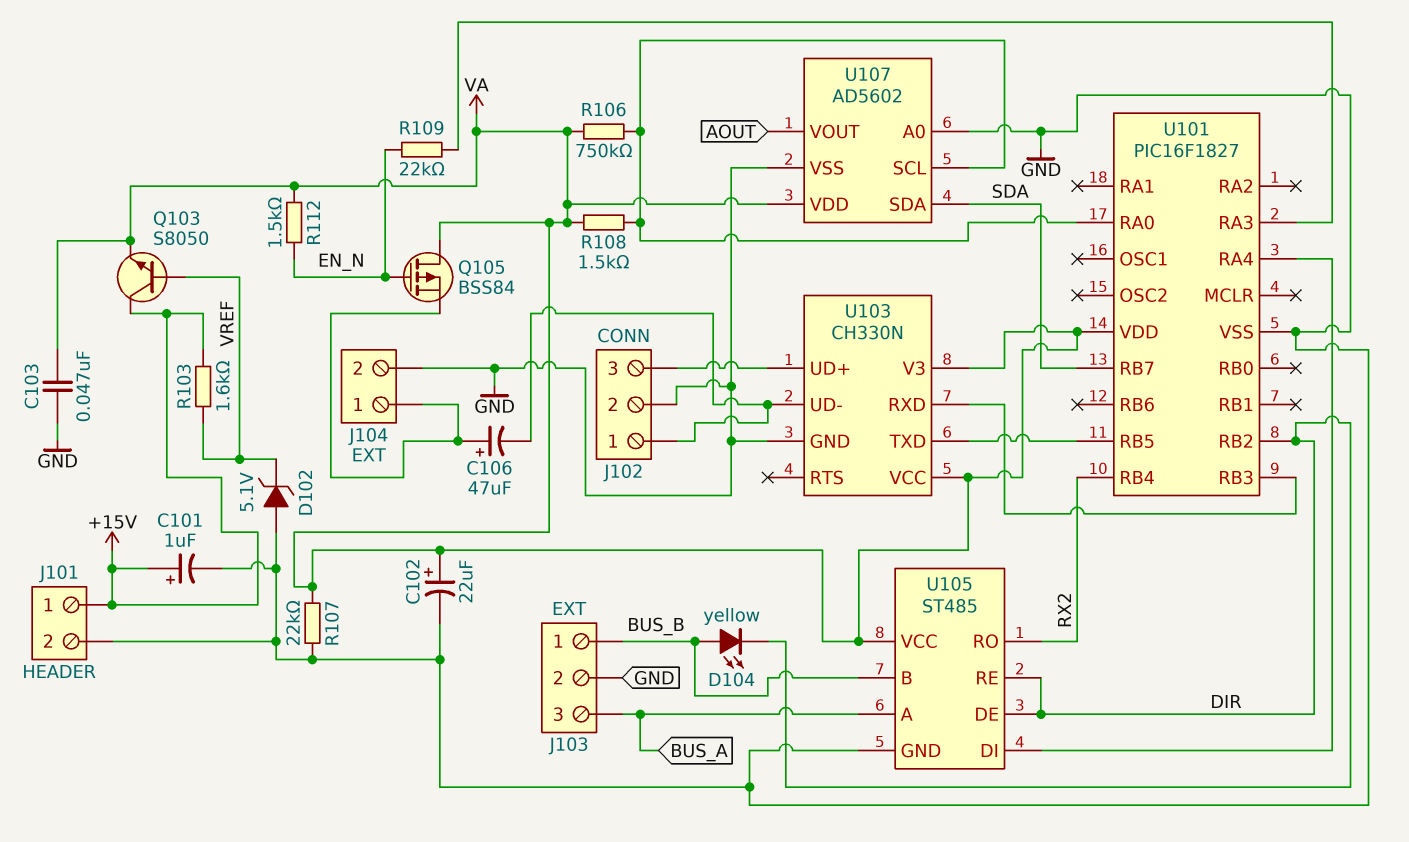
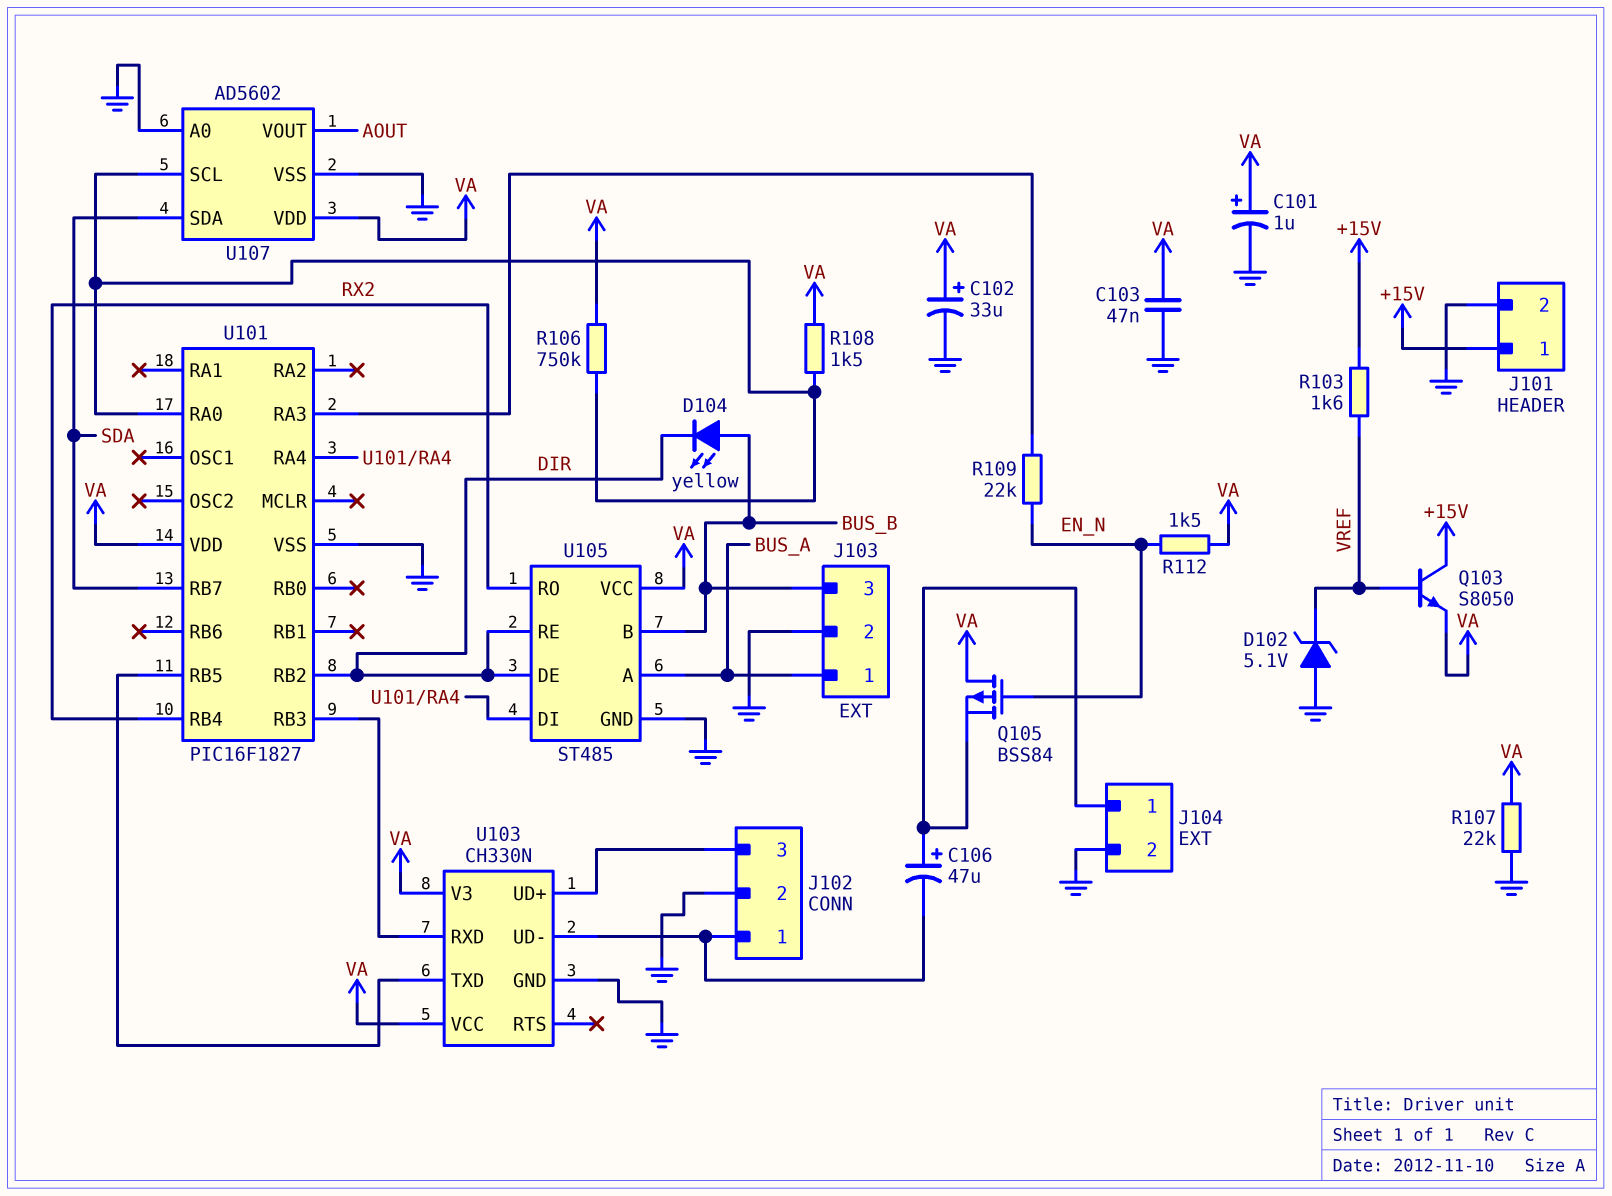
C101: 1uF (plus +15V, minus GND) -> 1uF (plus VA, minus GND)
C102: 22uF (plus VA, minus GND) -> 33uF (plus VA, minus GND)
J103 pin 1: BUS_B -> BUS_A
J103 pin 3: BUS_A -> BUS_B

